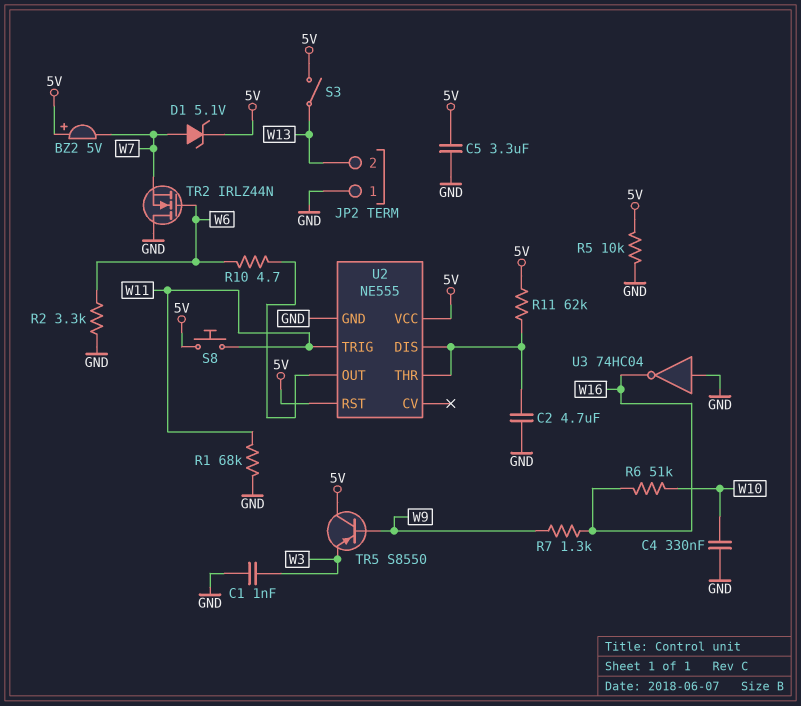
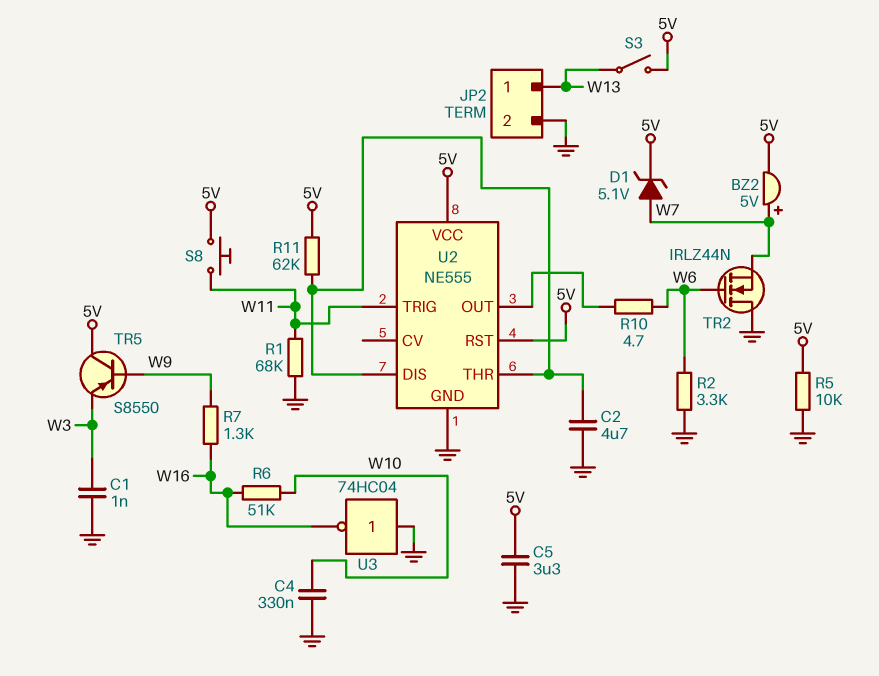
BZ2: buzzer 5V (plus 5V, minus W7) -> buzzer 5V (plus W7, minus 5V)
JP2 pin 1: GND -> W13
JP2 pin 2: W13 -> GND

